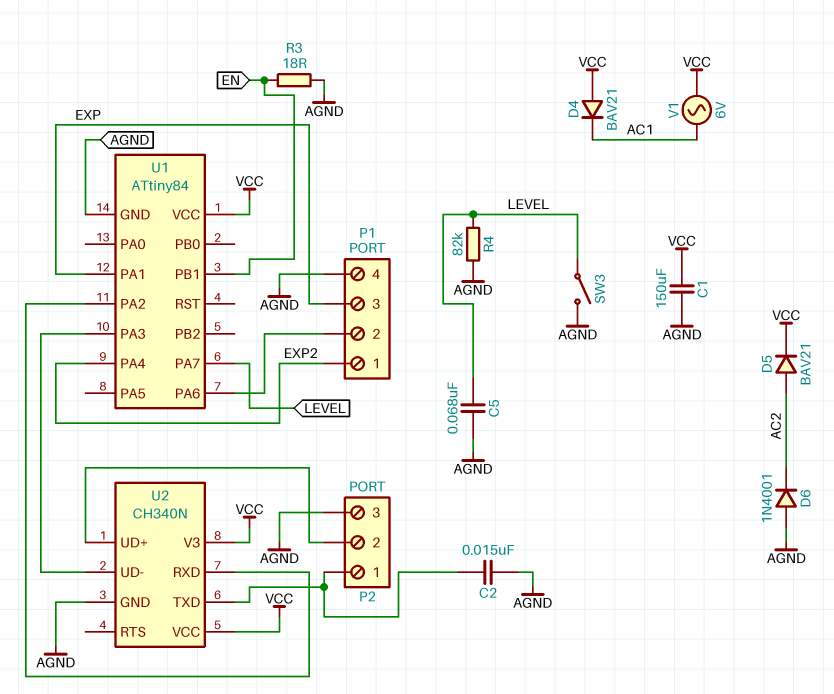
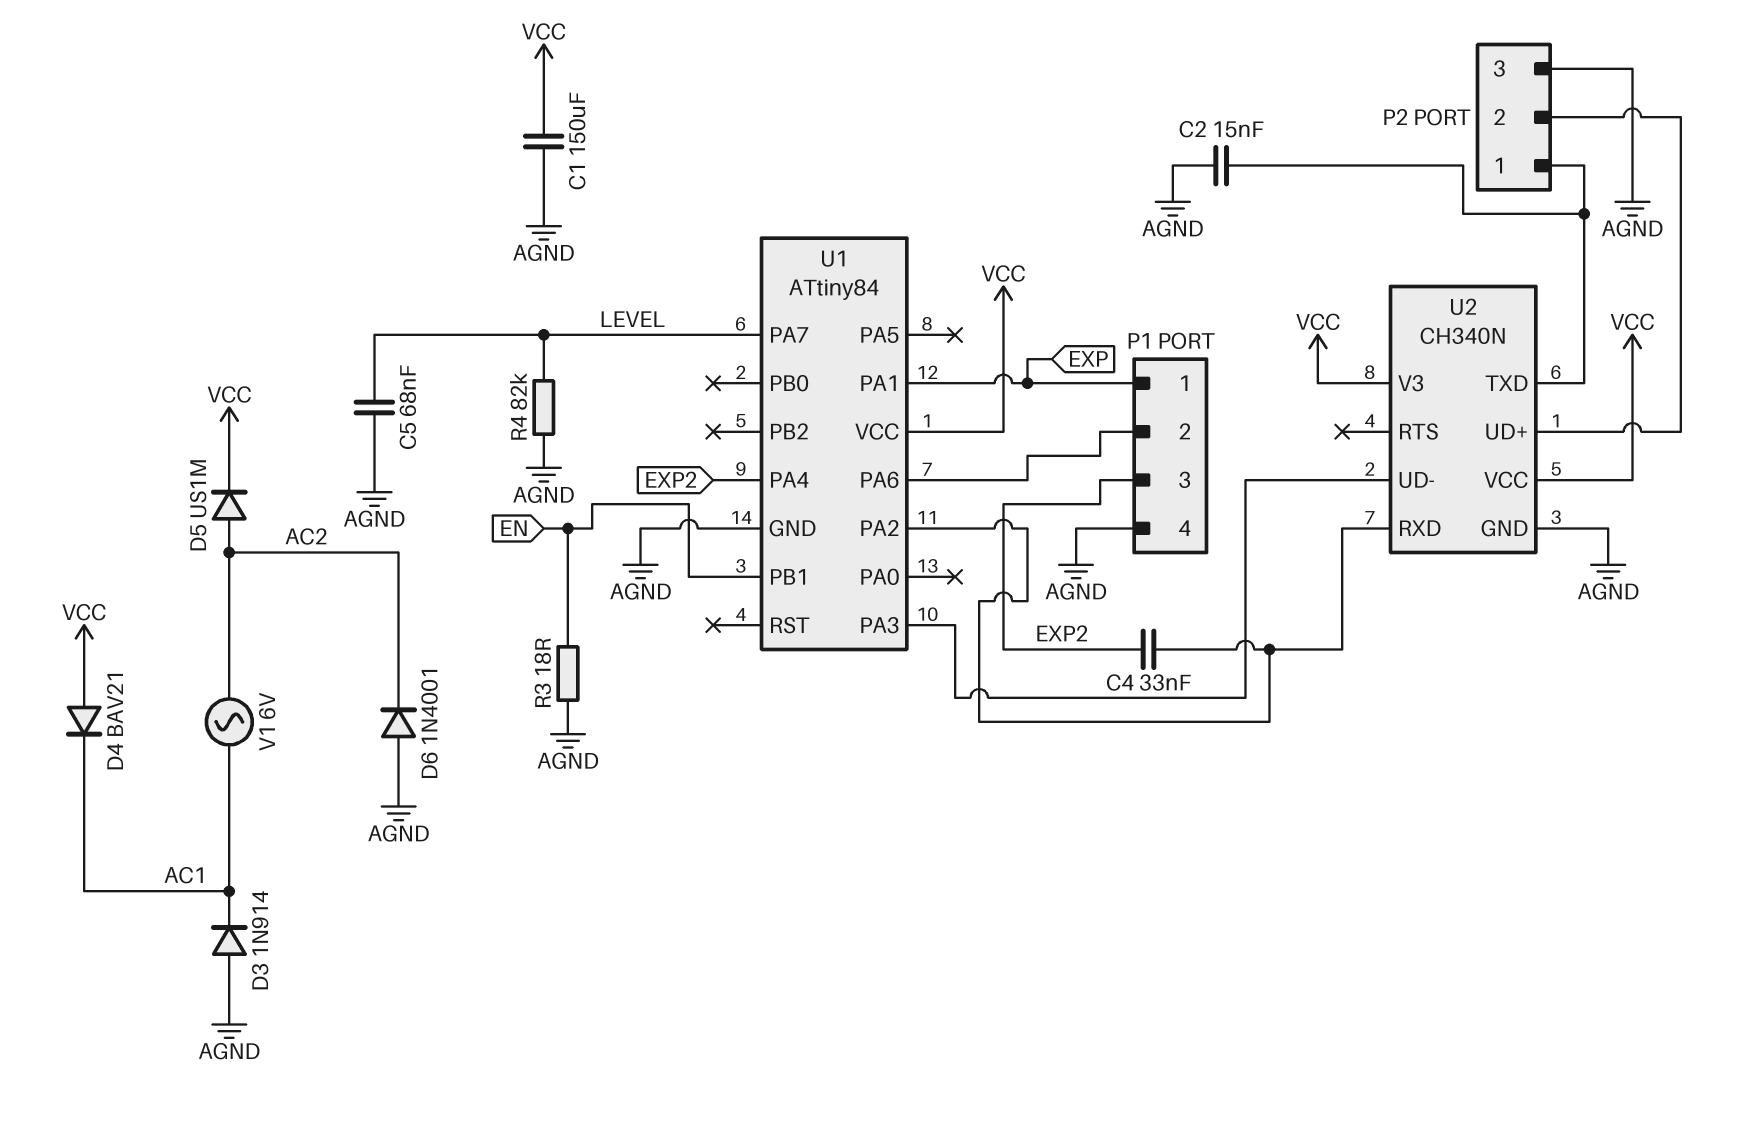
C4: none -> 33nF (EXP2, U1/PA2)
D3: none -> diode 1N914 (A AGND, K AC1)
D5: diode BAV21 (A AC2, K VCC) -> diode US1M (A AC2, K VCC)
P1 pin 1: EXP2 -> EXP
P1 pin 3: EXP -> EXP2
SW3: switch (AGND, LEVEL) -> none
V1: AC 6V (AC1, VCC) -> AC 6V (AC1, AC2)

